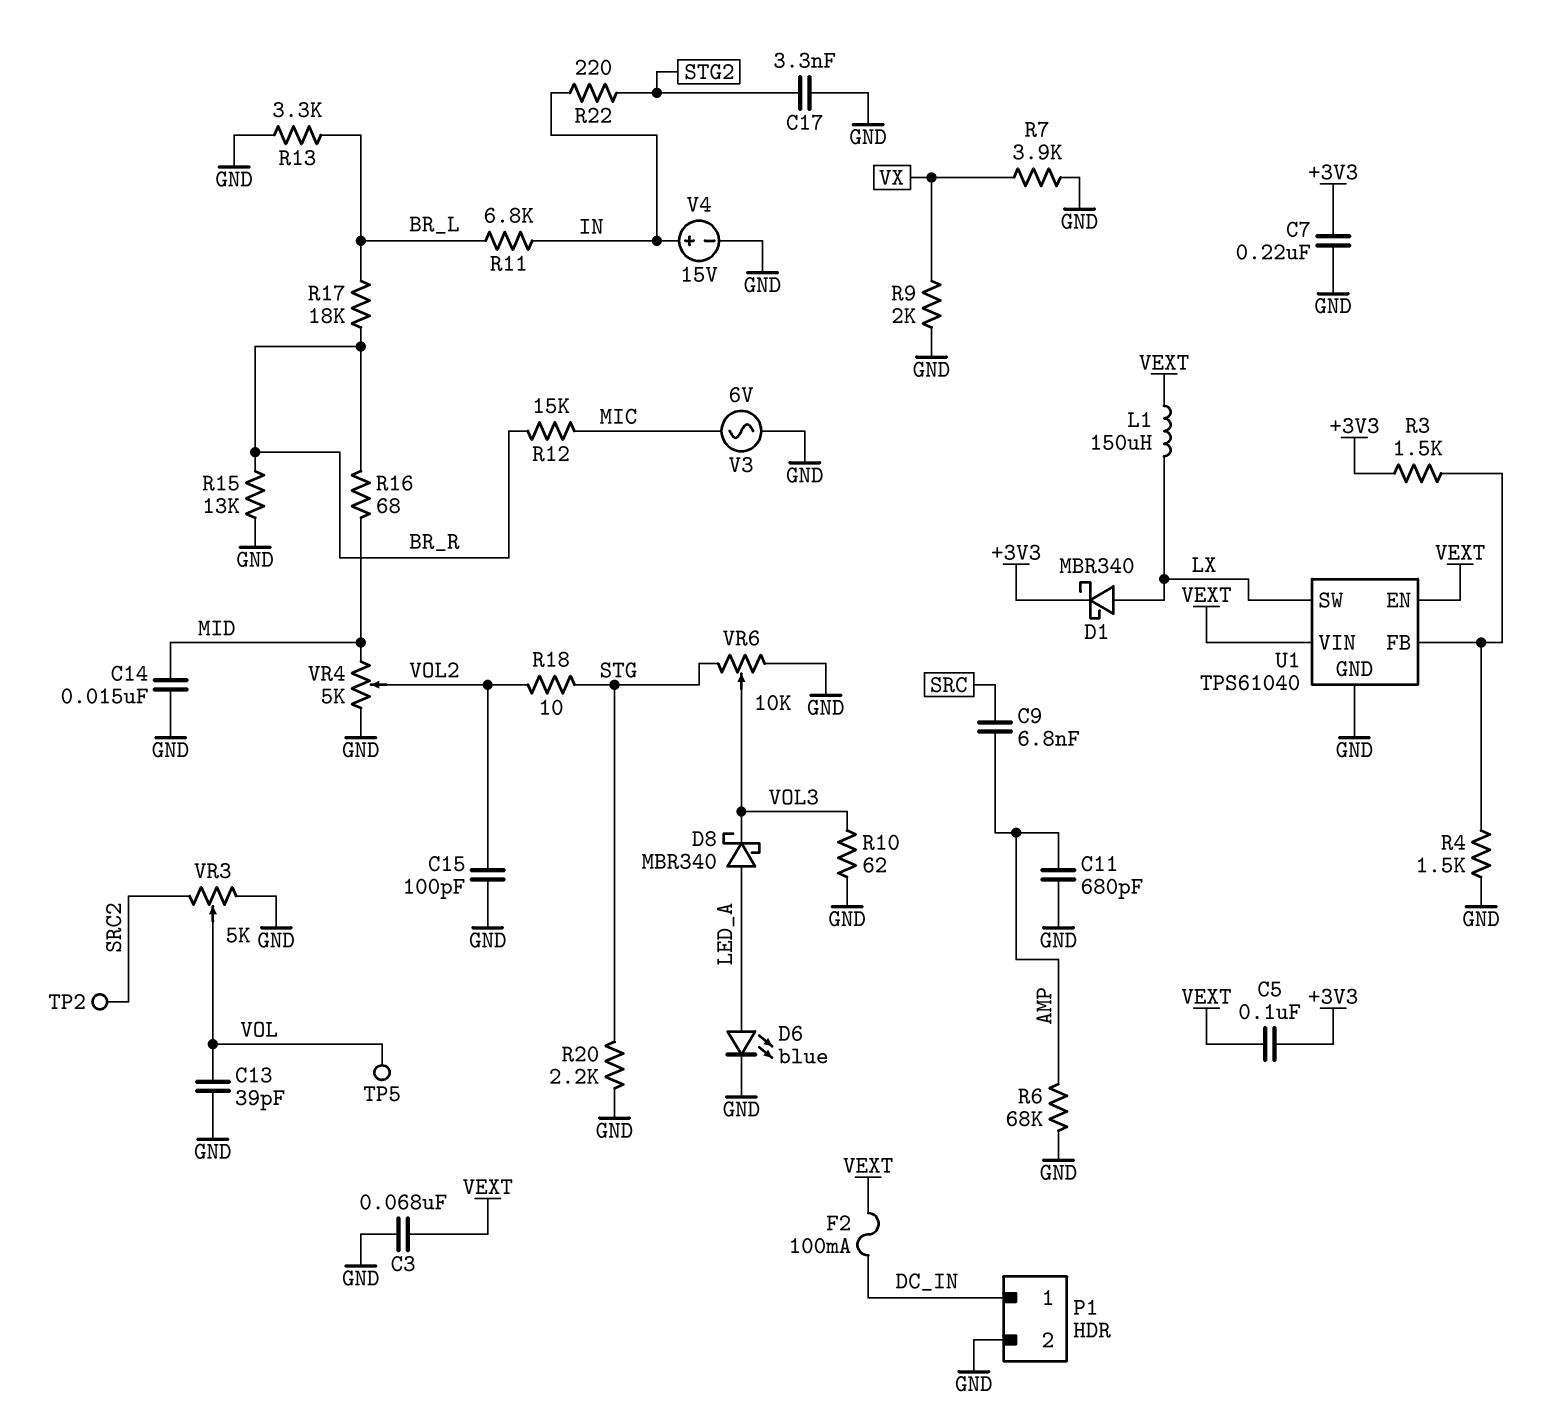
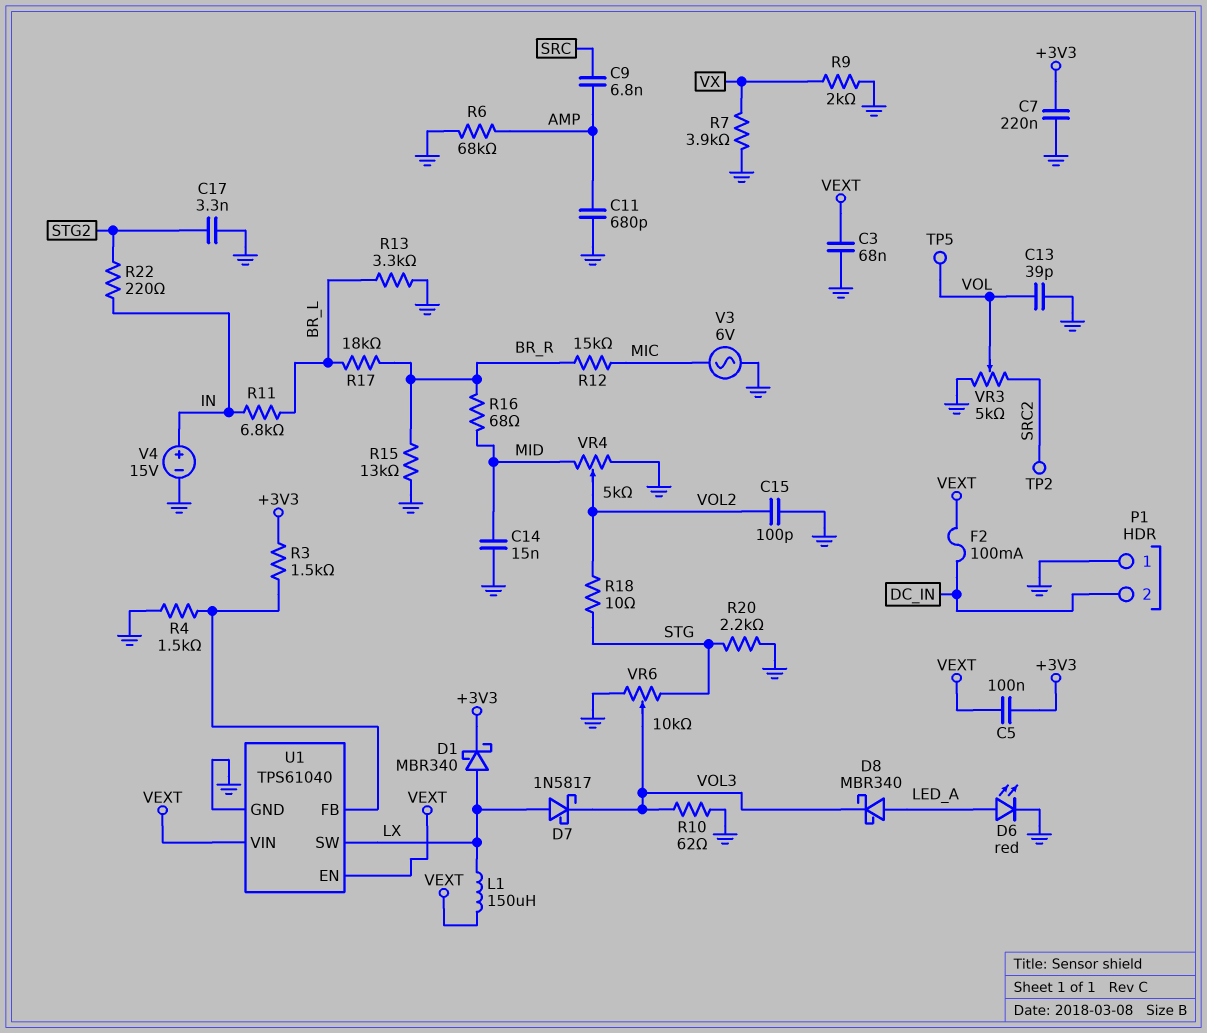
D6: LED blue (A LED_A, K GND) -> LED red (A LED_A, K GND)
D7: none -> schottky 1N5817 (A LX, K VOL3)
P1 pin 1: DC_IN -> GND
P1 pin 2: GND -> DC_IN

